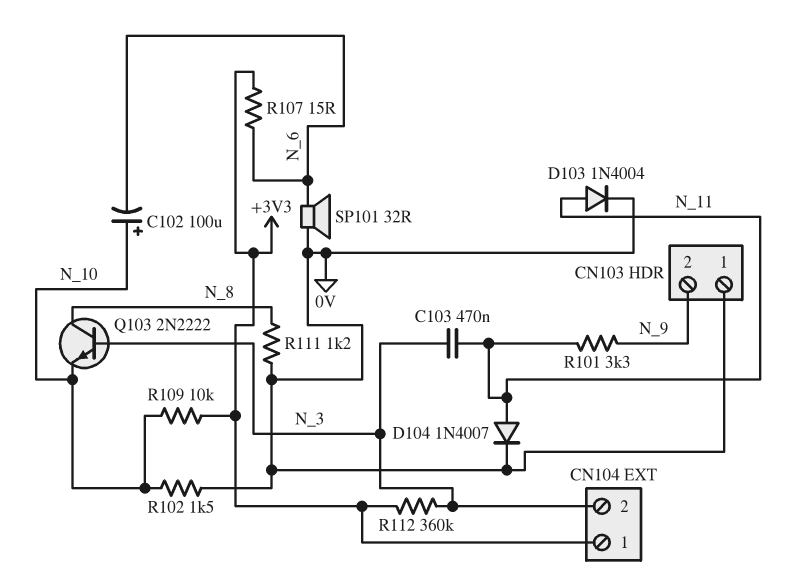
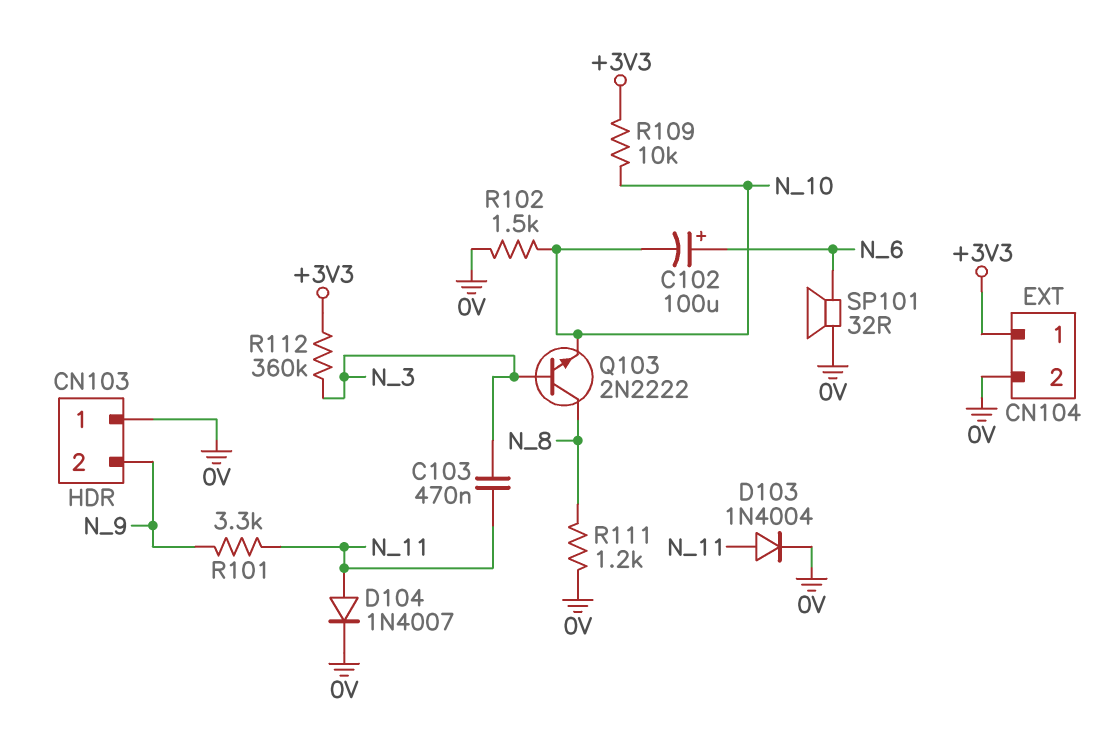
C102: 100uF (plus N_10, minus N_6) -> 100uF (plus N_6, minus N_10)
CN104 pin 2: N_3 -> 0V
R107: 15 (+3V3, N_6) -> none

